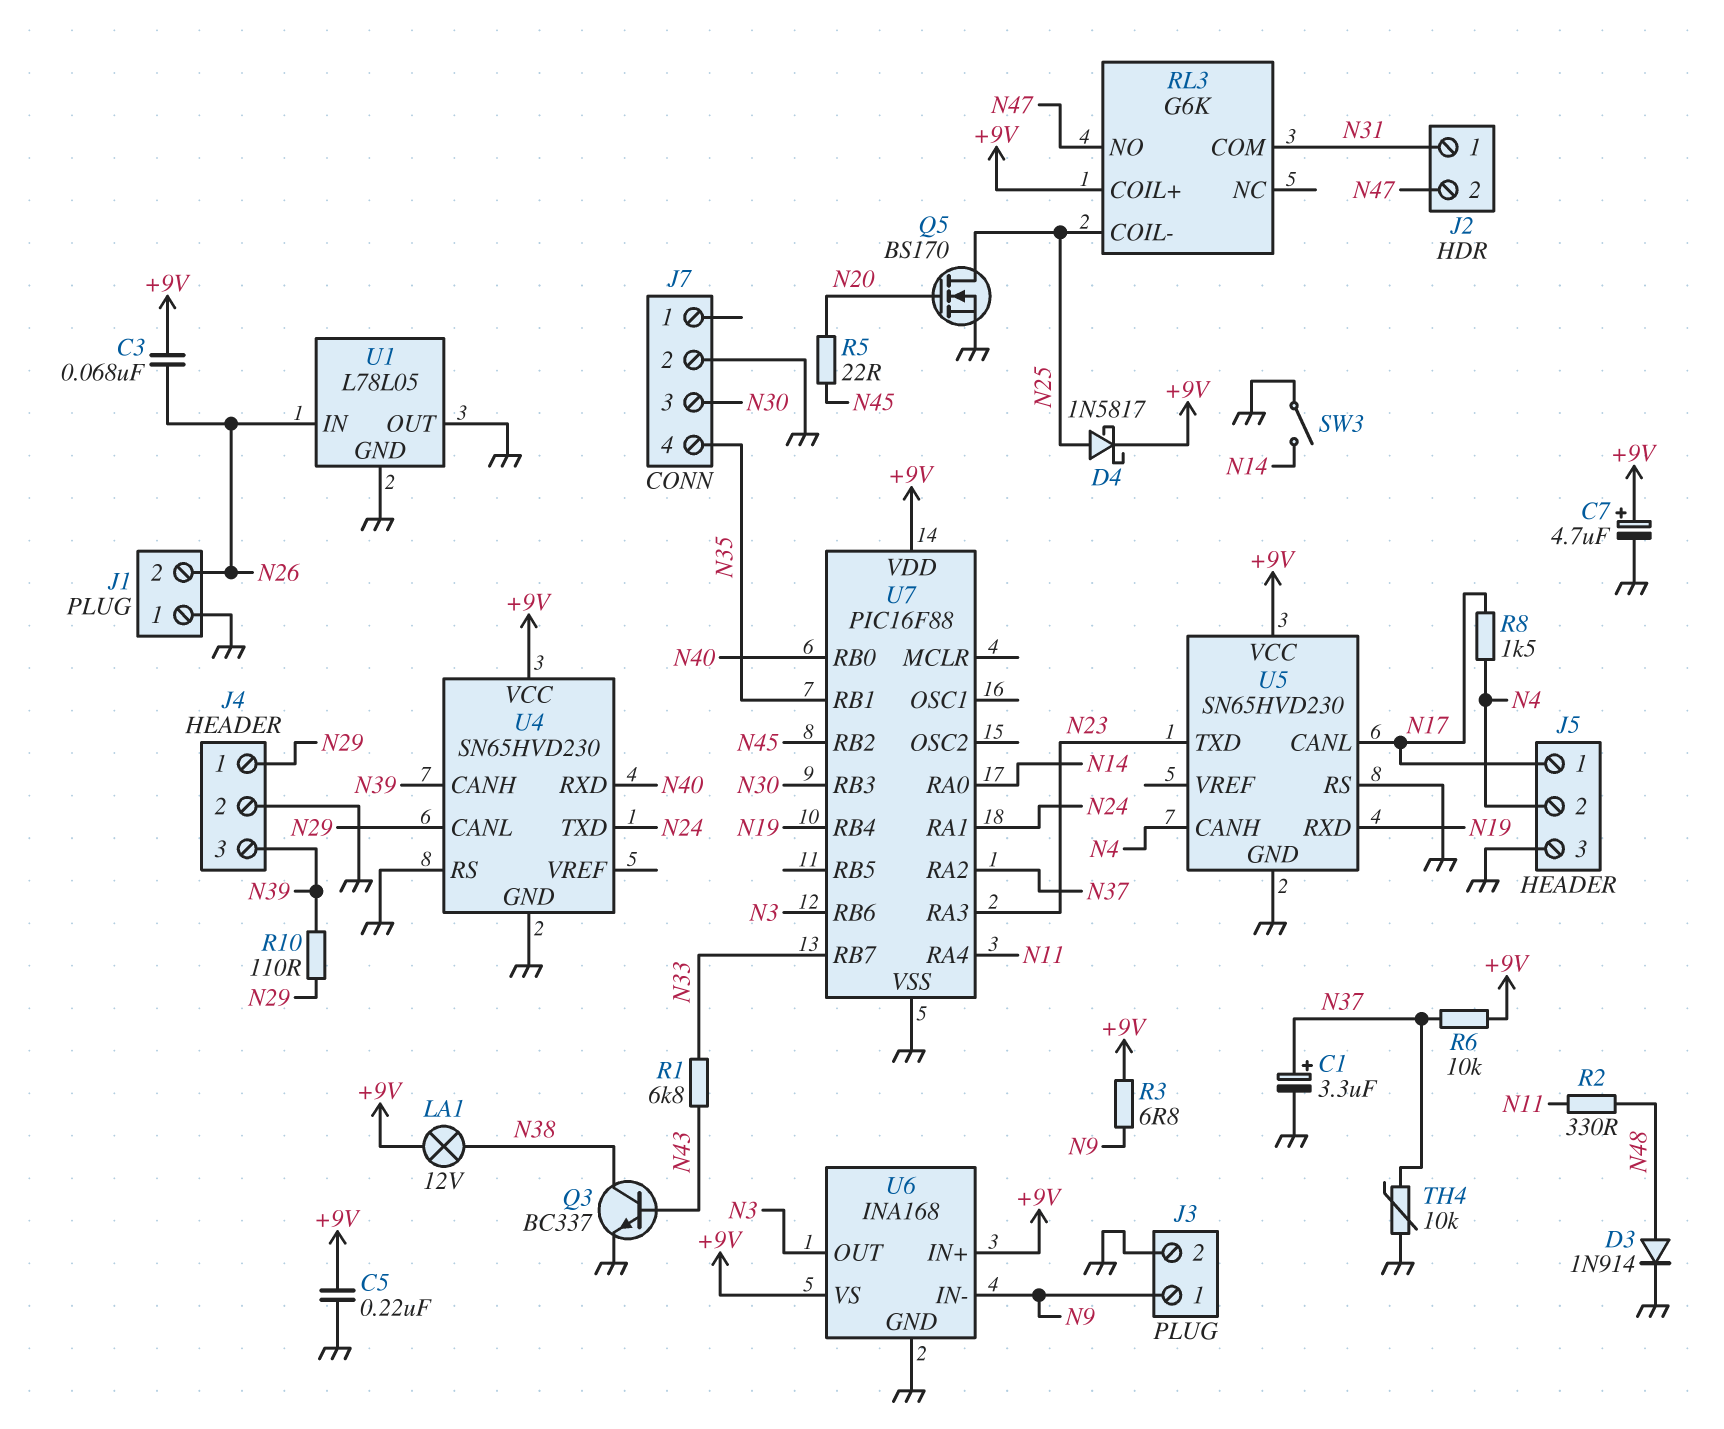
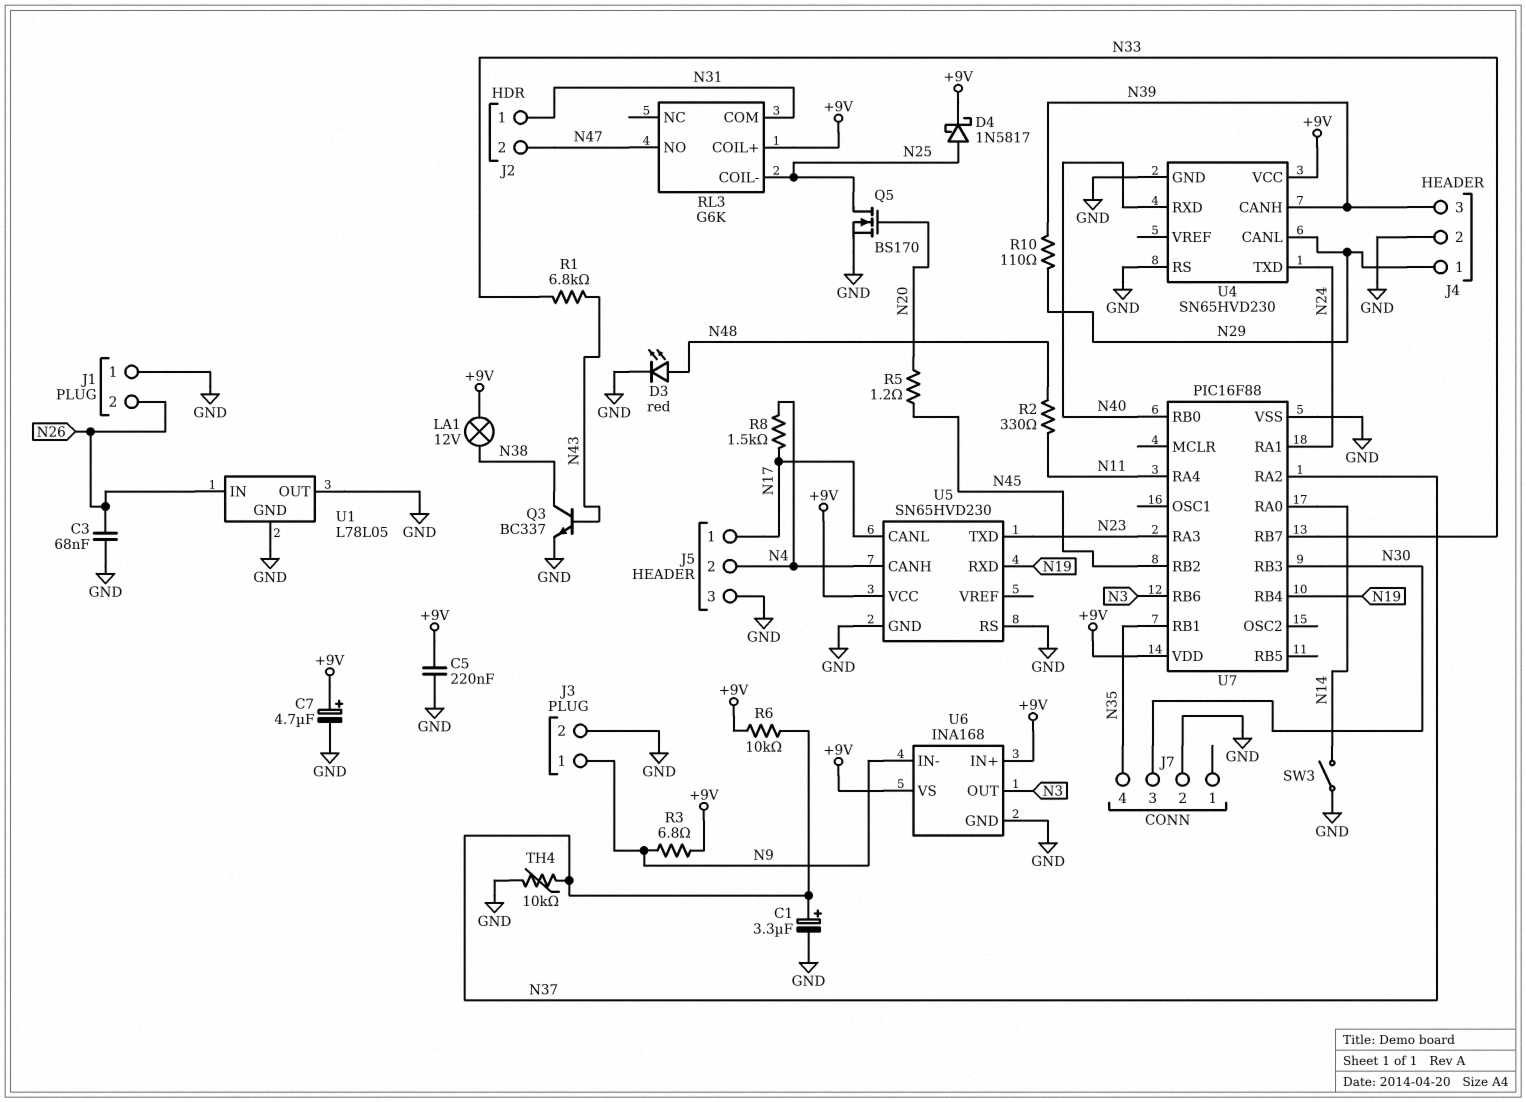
C3: 68nF (+9V, N26) -> 68nF (GND, N26)
D3: diode 1N914 (A N48, K GND) -> LED red (A N48, K GND)
R5: 22 (N20, N45) -> 1.2 (N20, N45)

